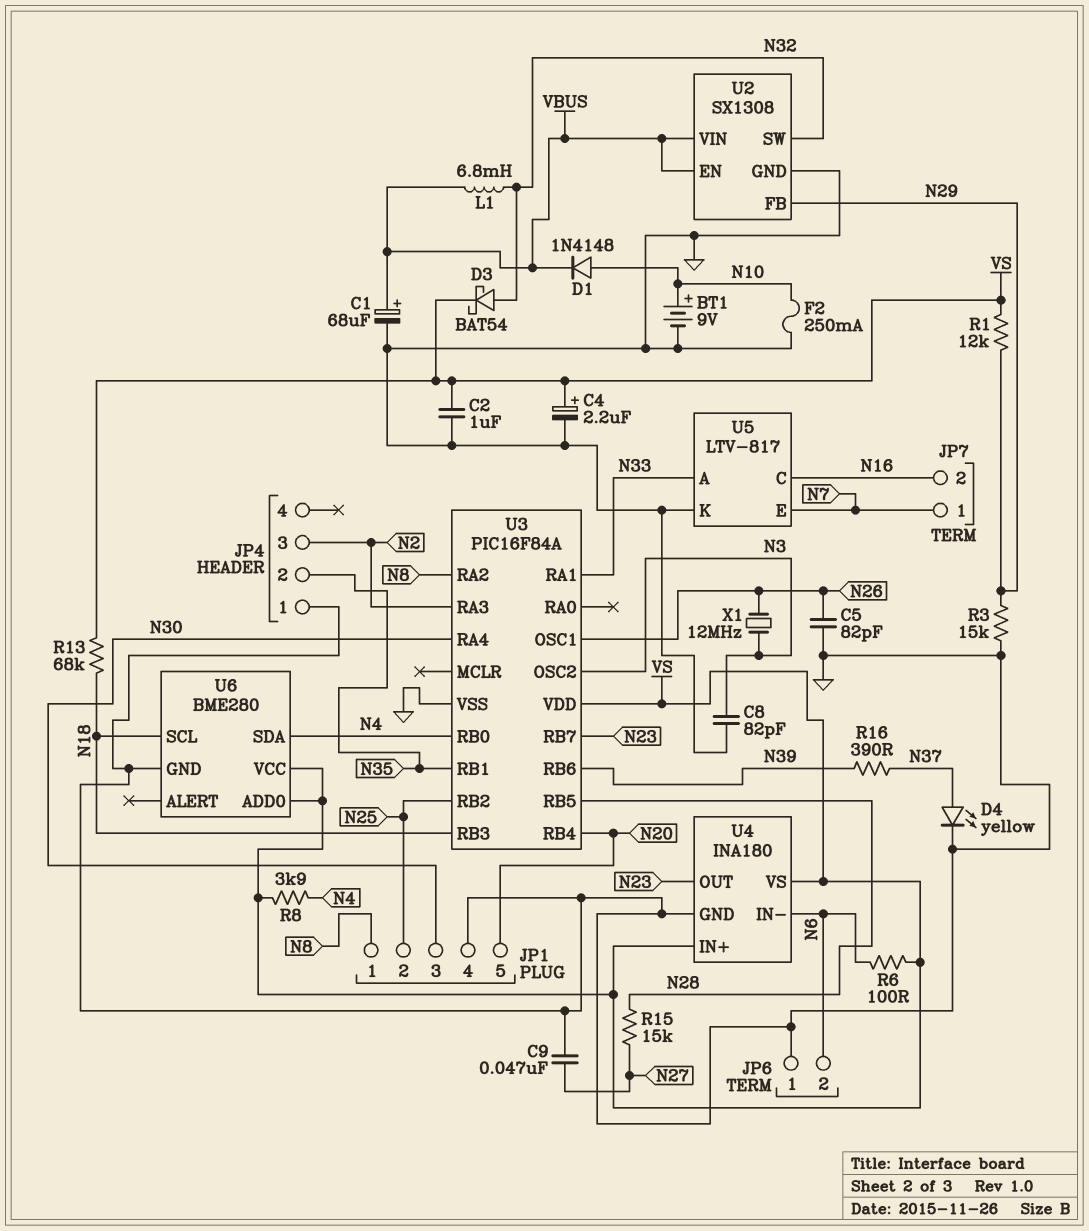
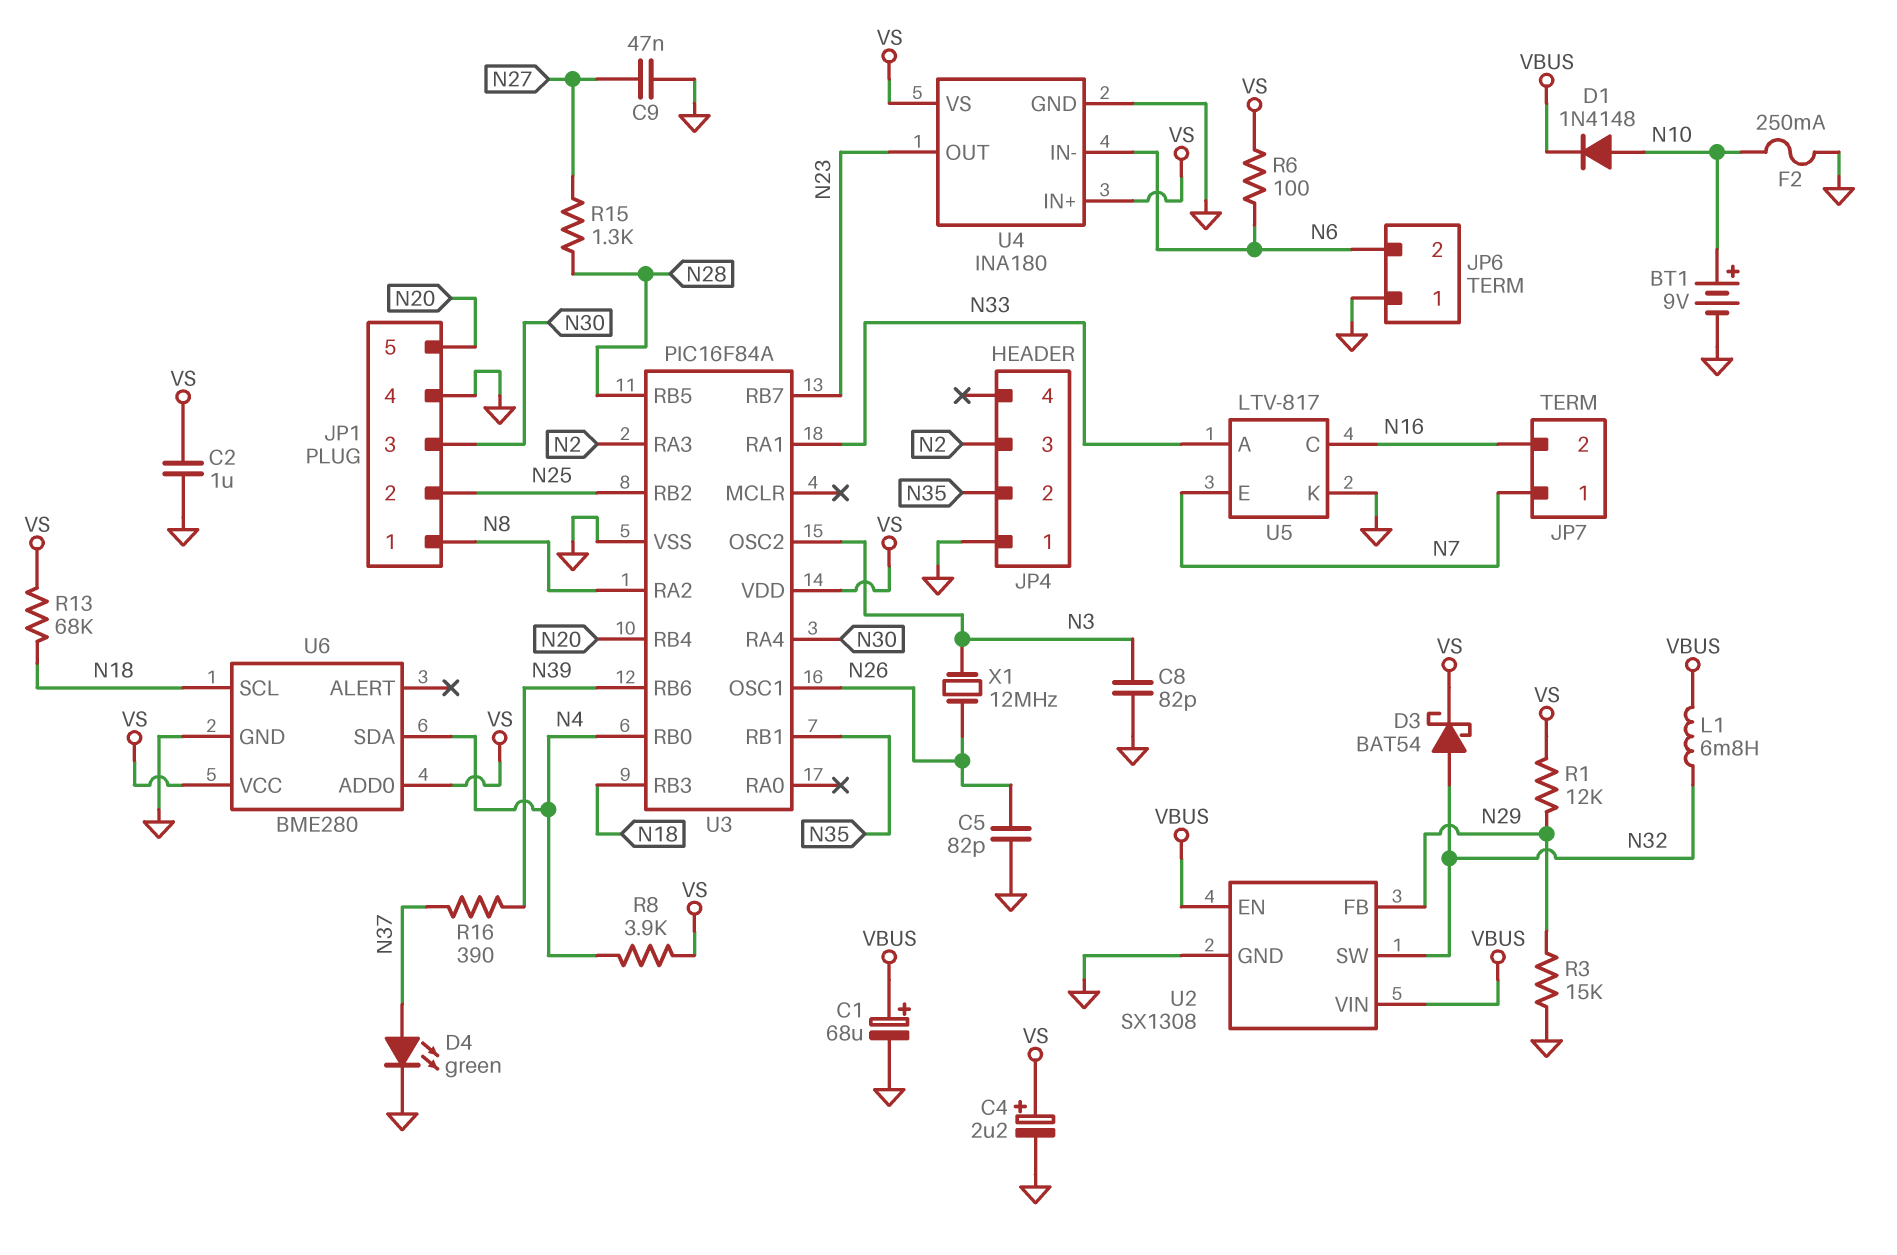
D4: LED yellow (A N37, K GND) -> LED green (A N37, K GND)
R15: 15k (N27, N28) -> 1.3k (N27, N28)

